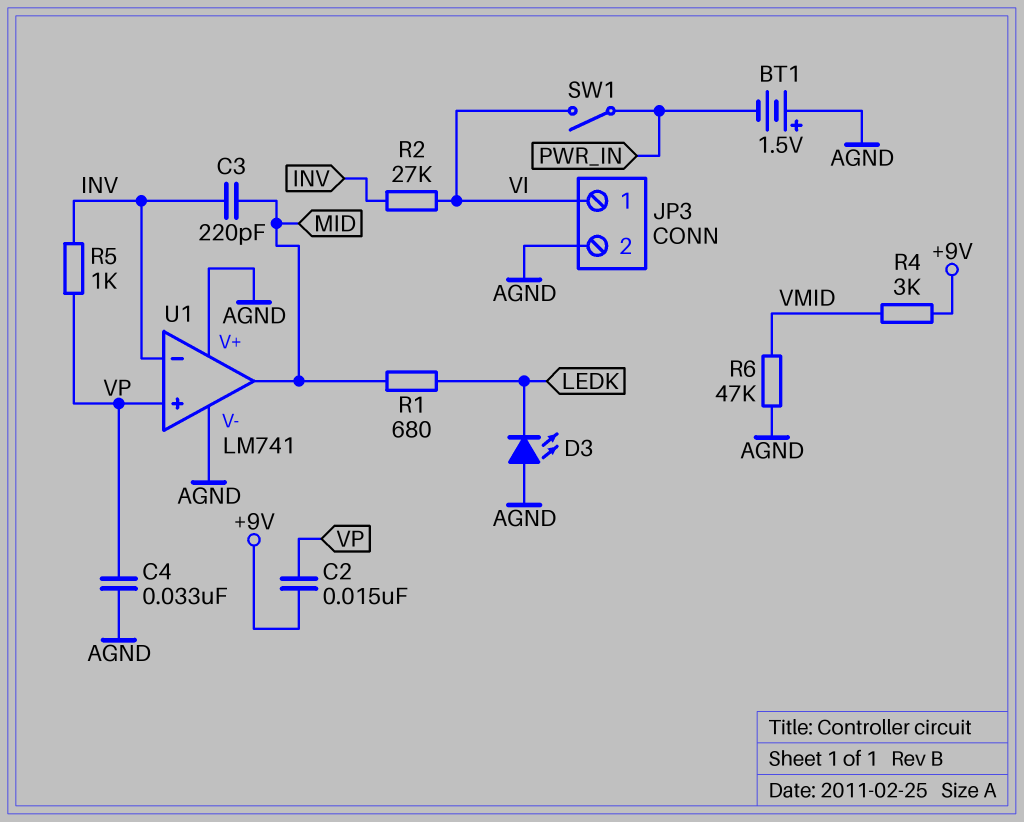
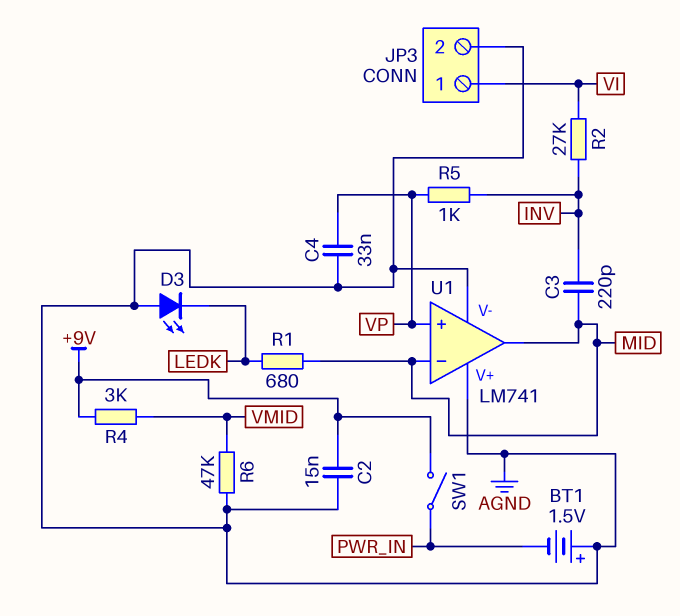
C2: 15nF (+9V, VP) -> 15nF (+9V, AGND)
SW1: switch (PWR_IN, VI) -> switch (+9V, PWR_IN)
U1 pin in-: INV -> MID

